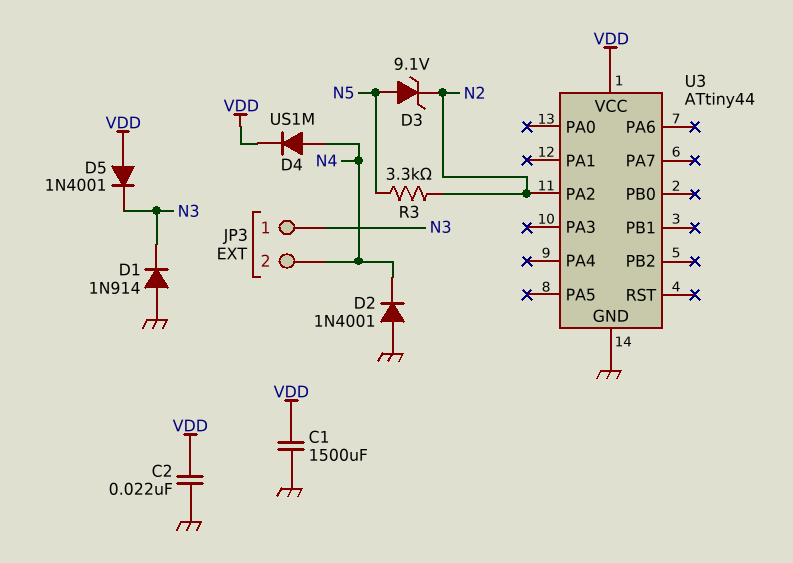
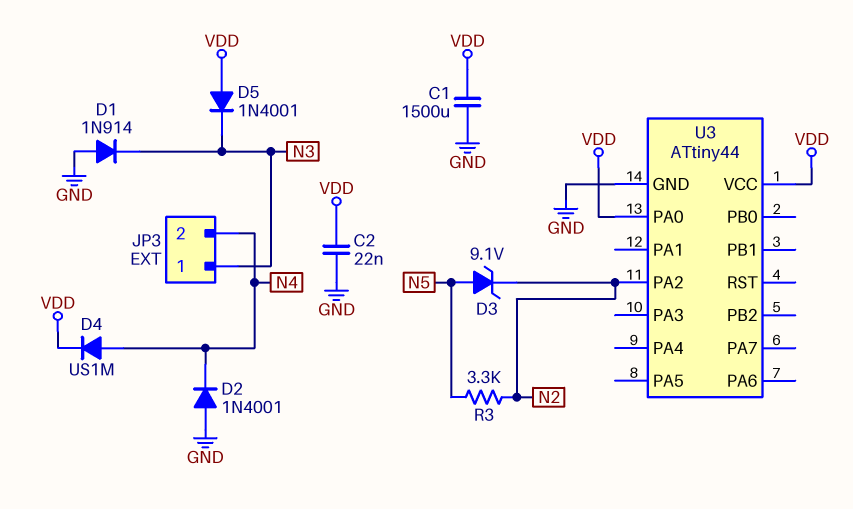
U3 pin PA0: none -> VDD

